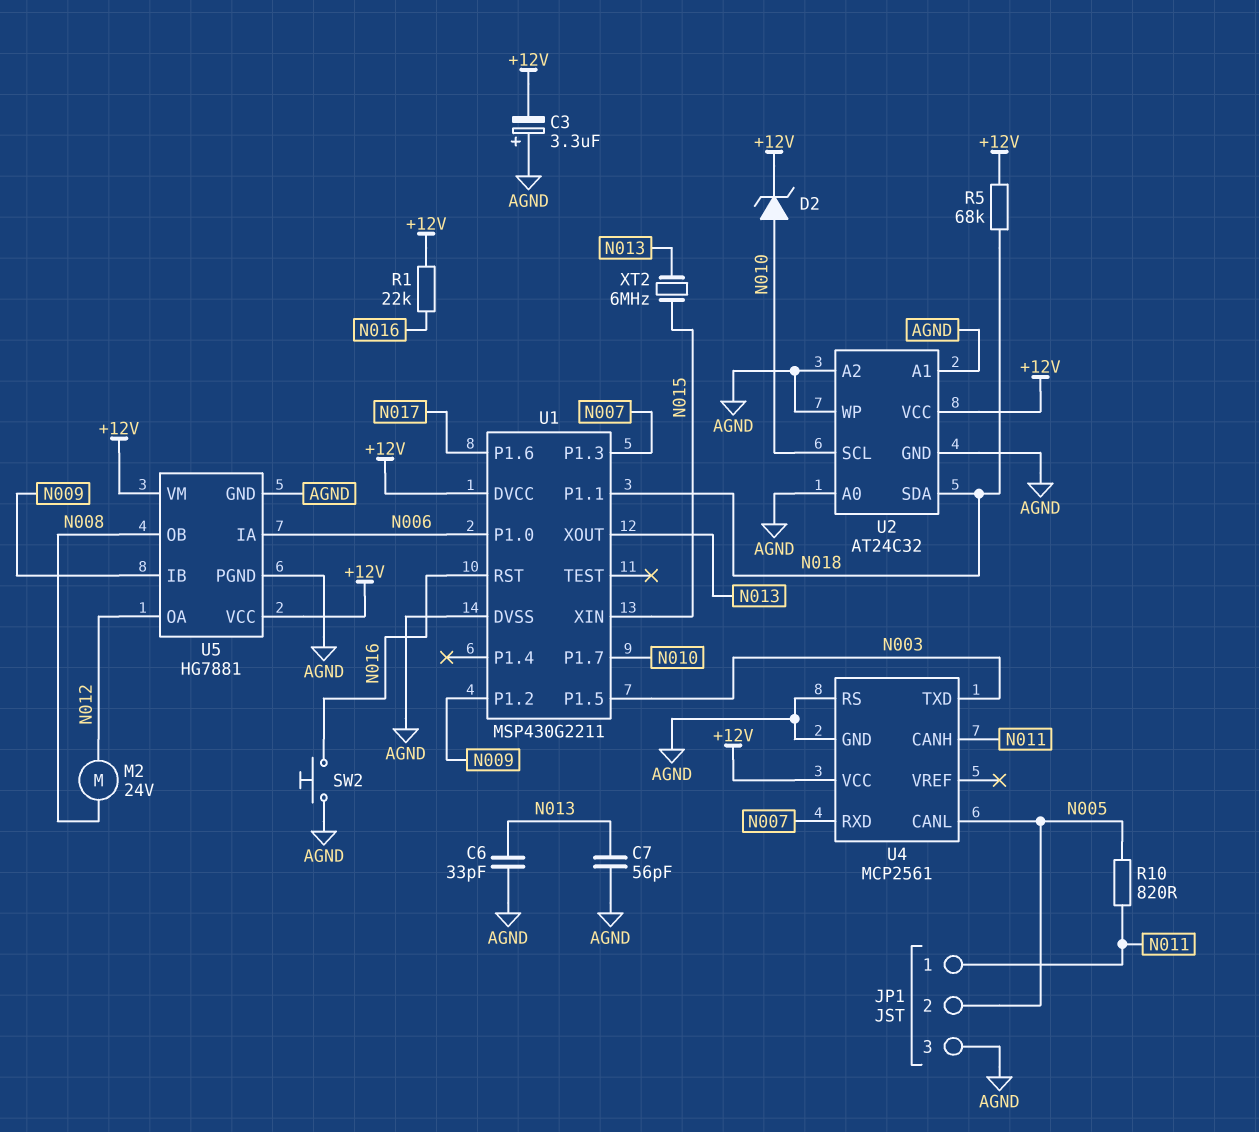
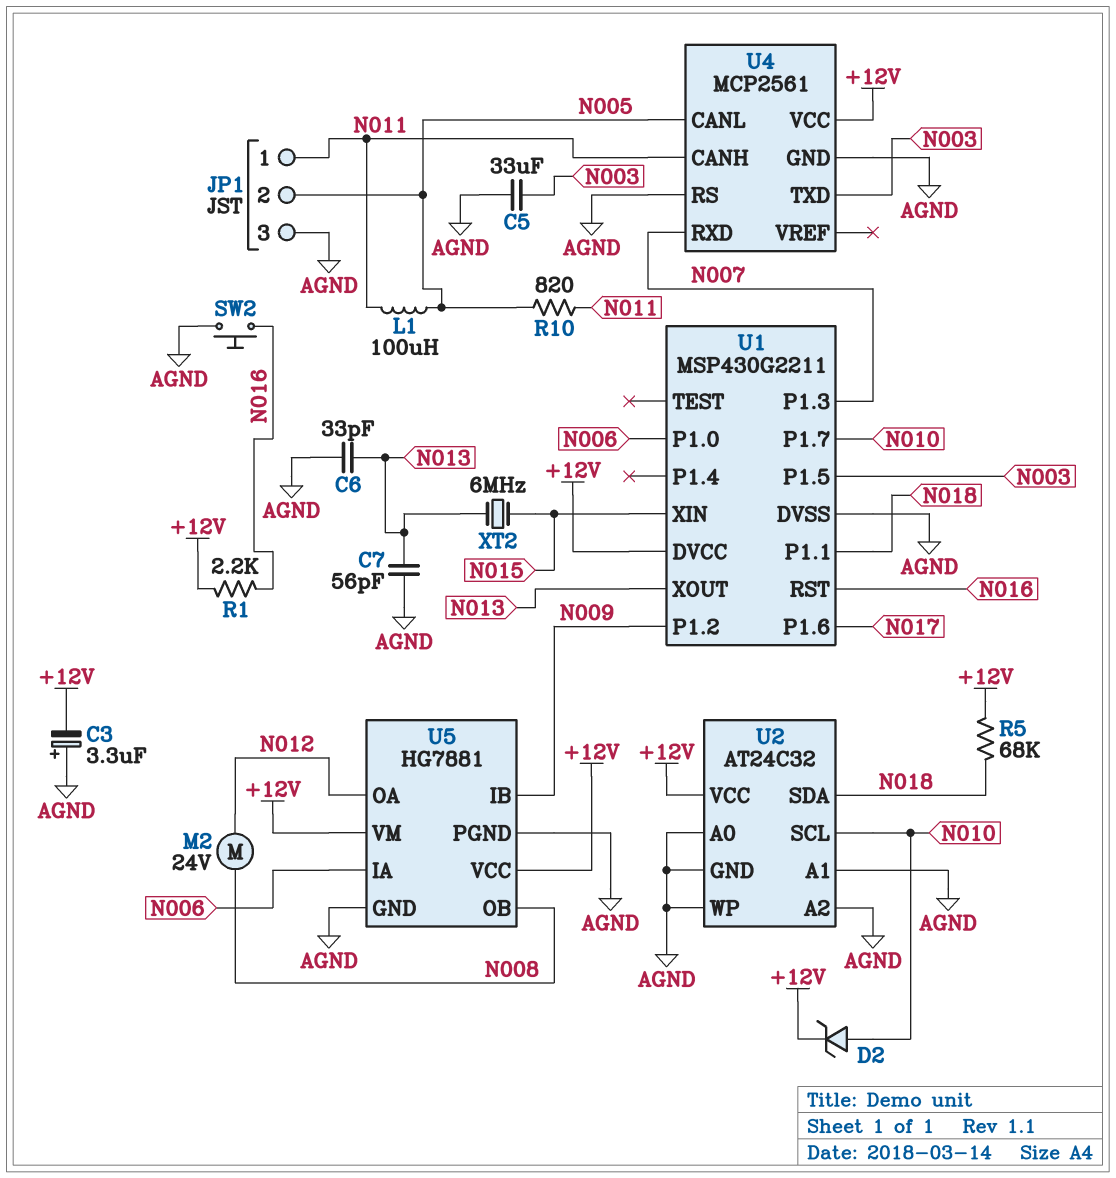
C5: none -> 33uF (AGND, N003)
L1: none -> 100uH (N005, N011)
R1: 22k (+12V, N016) -> 2.2k (+12V, N016)

